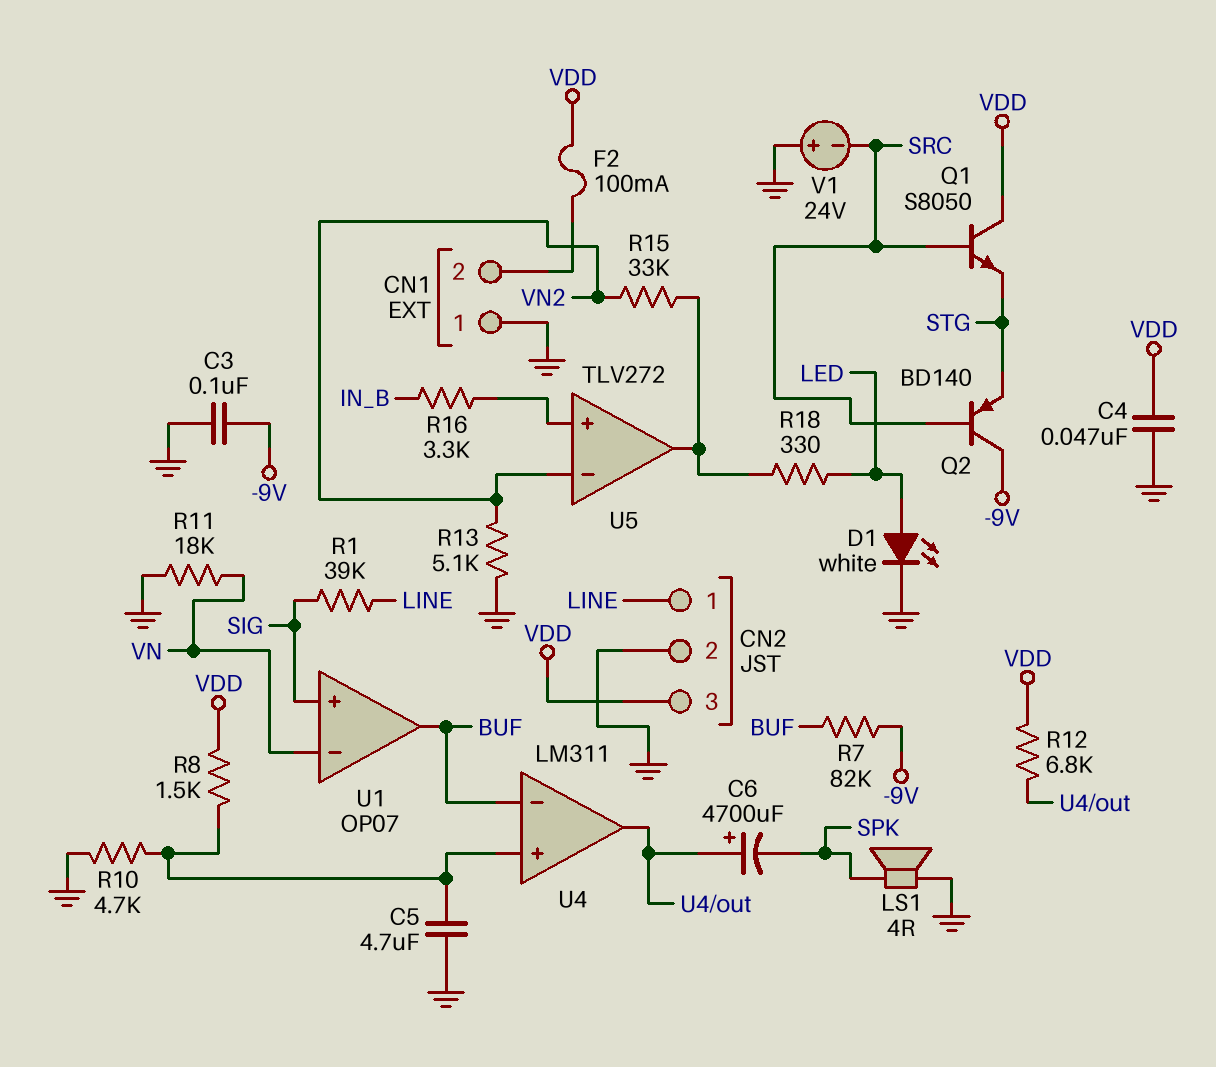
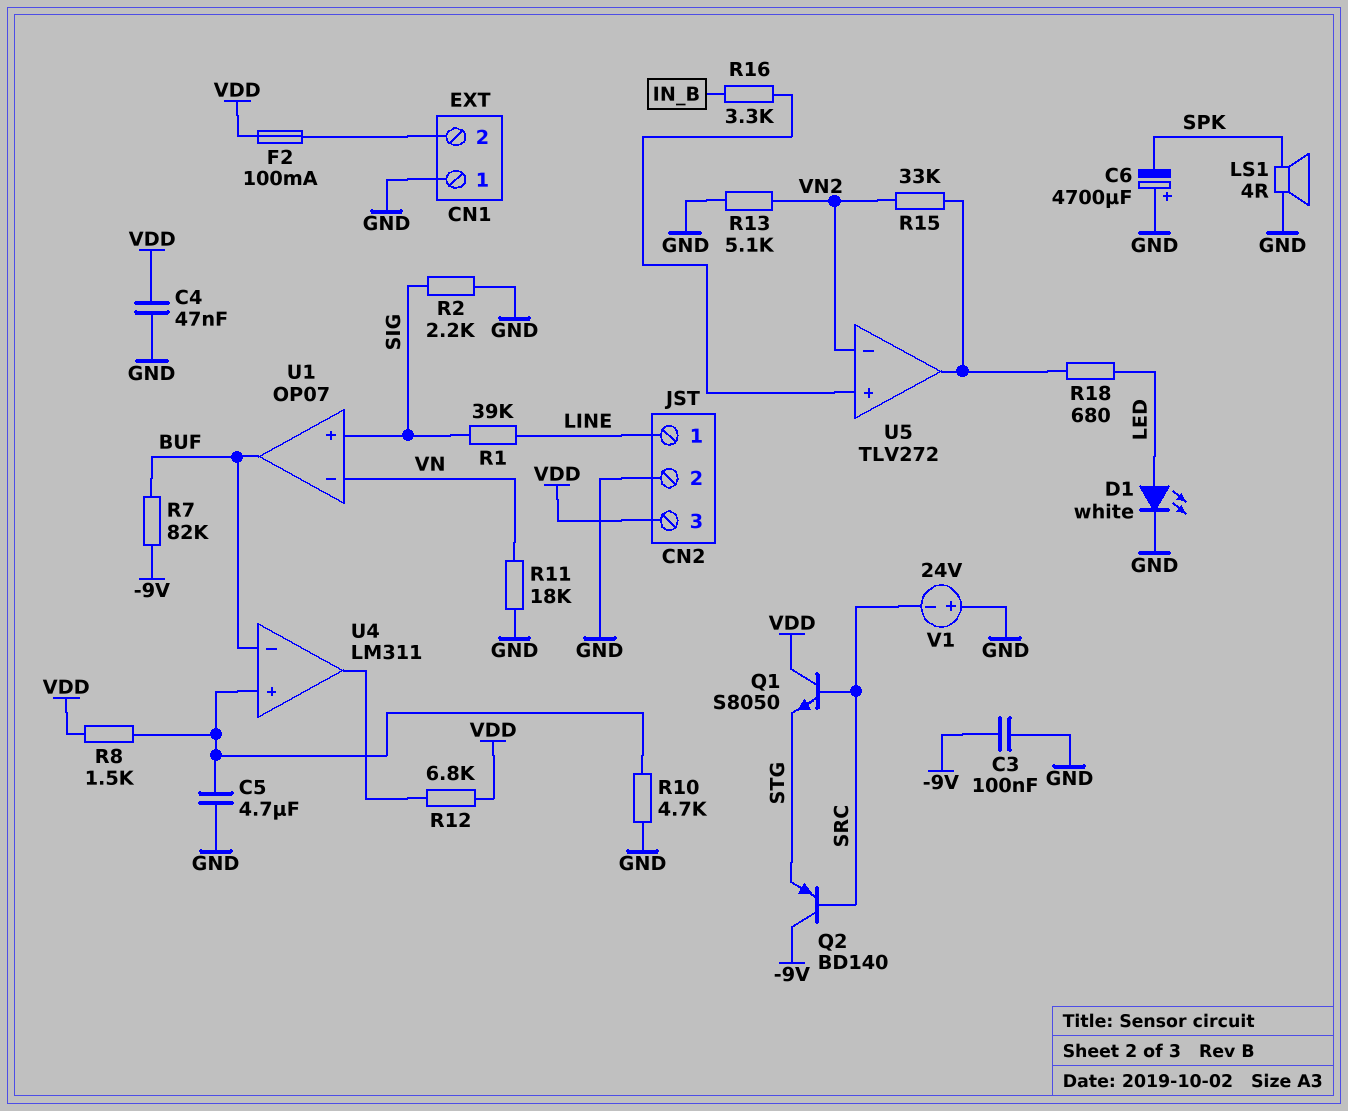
C6: 4700uF (plus U4/out, minus SPK) -> 4700uF (plus GND, minus SPK)
R2: none -> 2.2k (GND, SIG)
R18: 330 (LED, U5/out) -> 680 (LED, U5/out)

